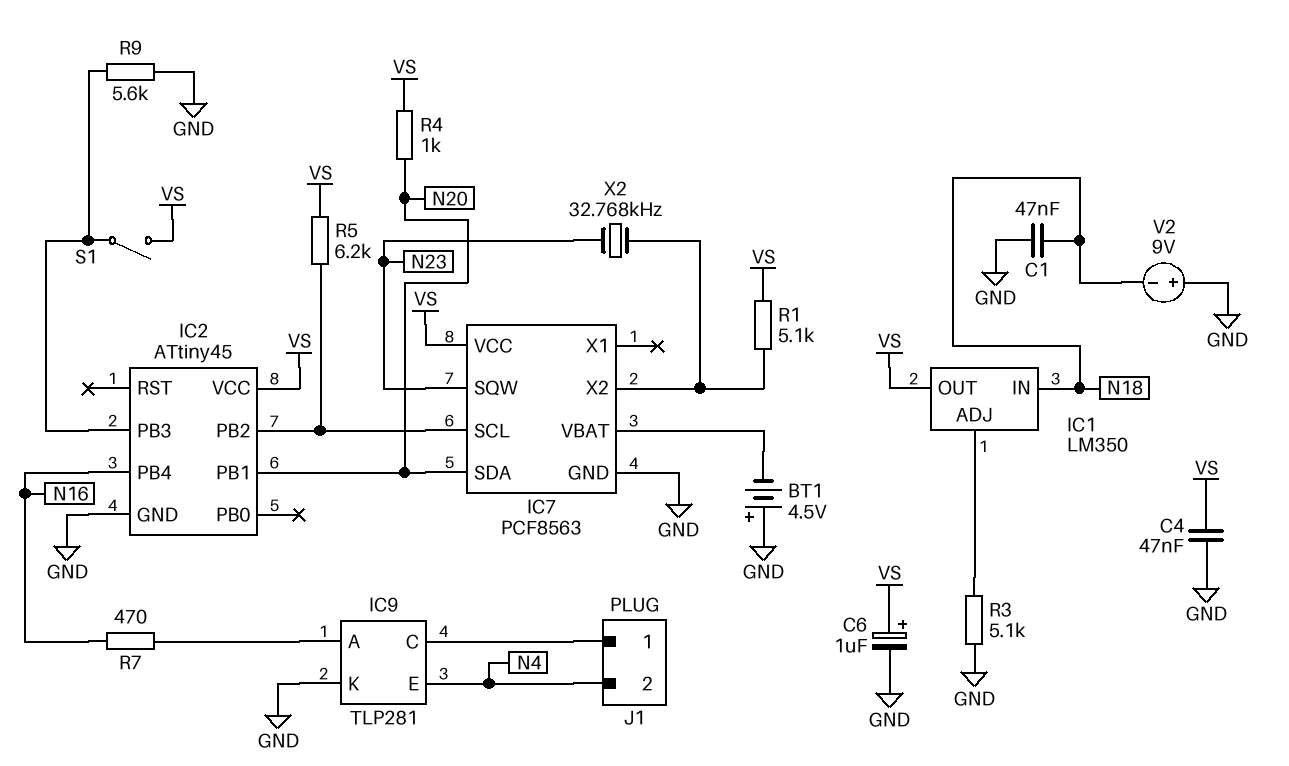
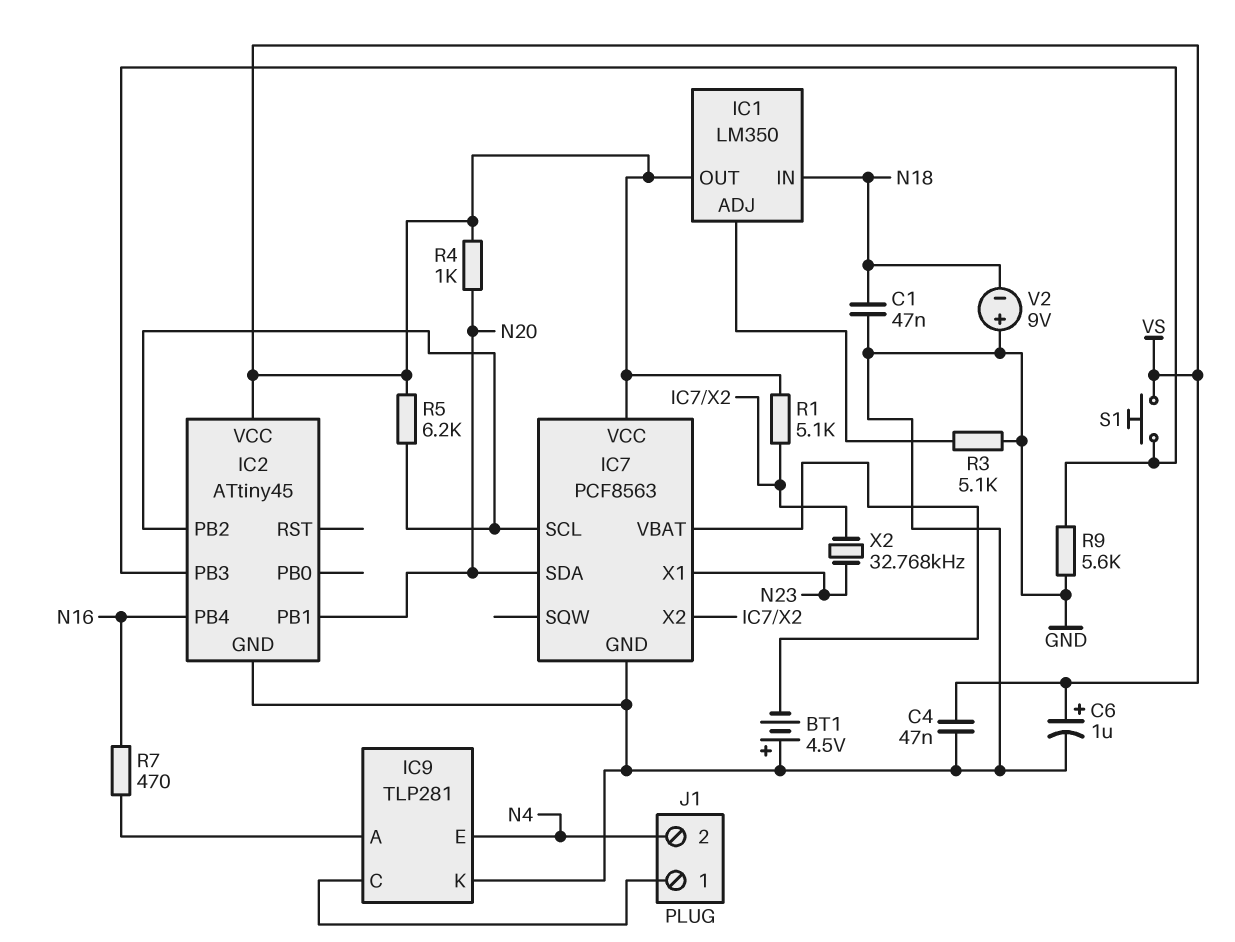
IC7 pin SQW: N23 -> none
IC7 pin X1: none -> N23
S1: switch (IC2/PB3, VS) -> button (IC2/PB3, VS)

